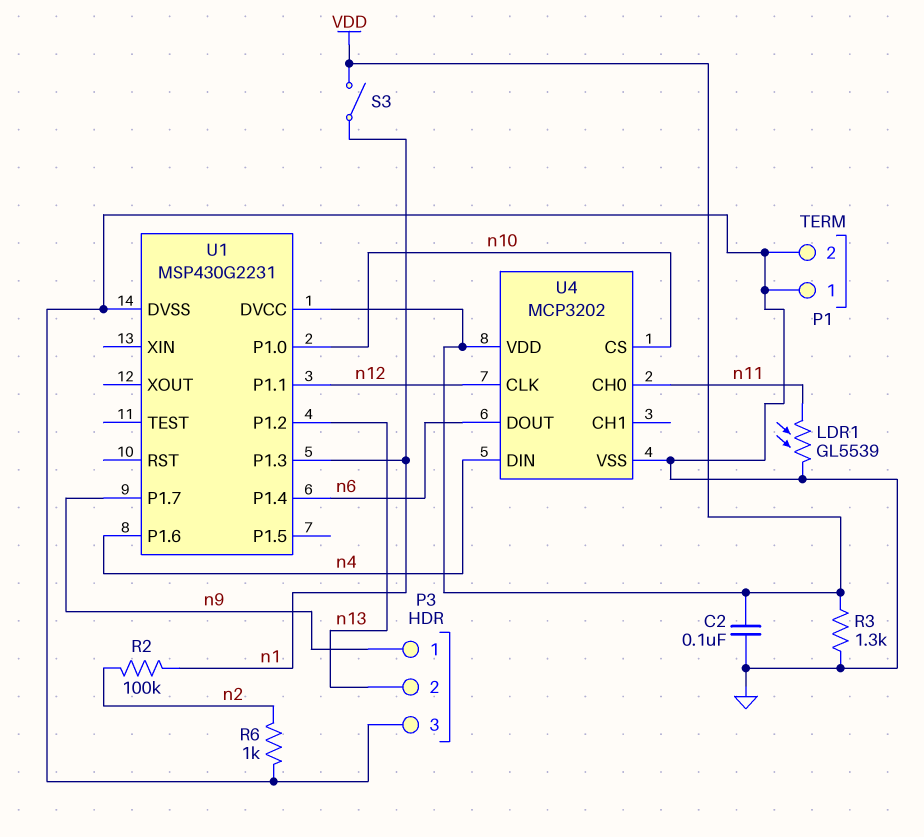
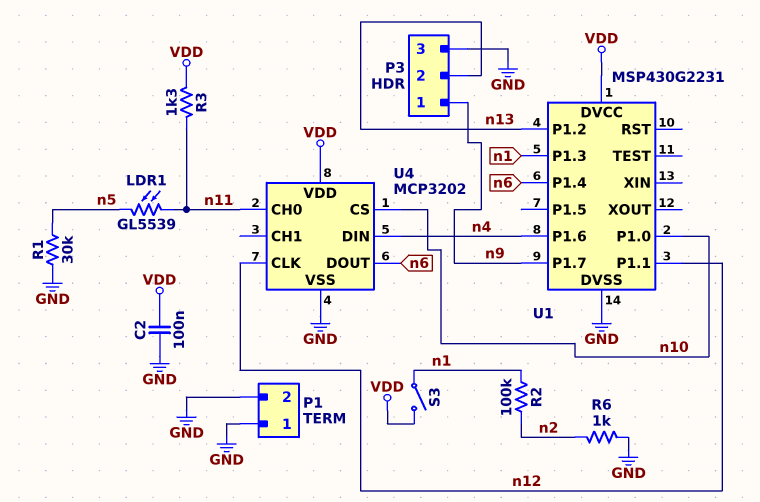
LDR1: GL5539 (GND, n11) -> GL5539 (n5, n11)
R1: none -> 30k (GND, n5)
R3: 1.3k (GND, VDD) -> 1.3k (VDD, n11)

